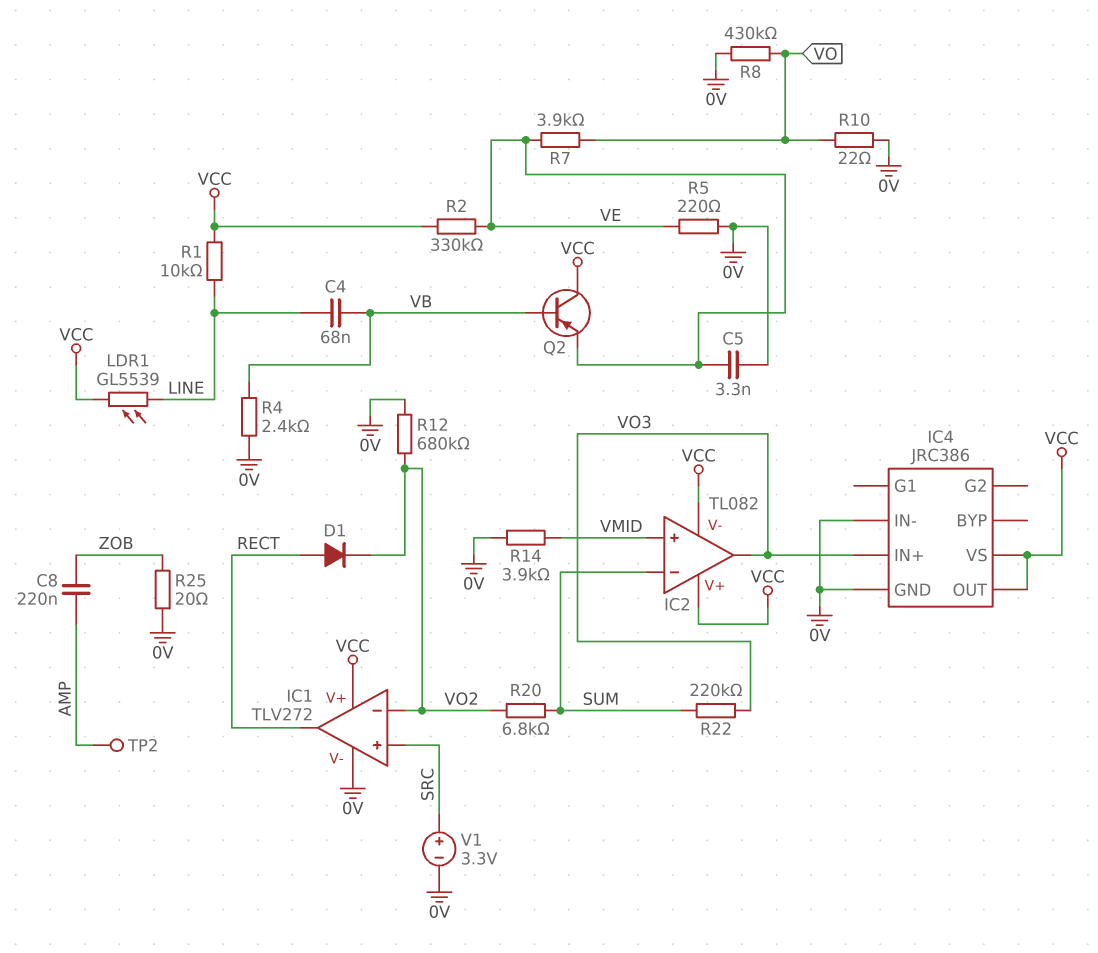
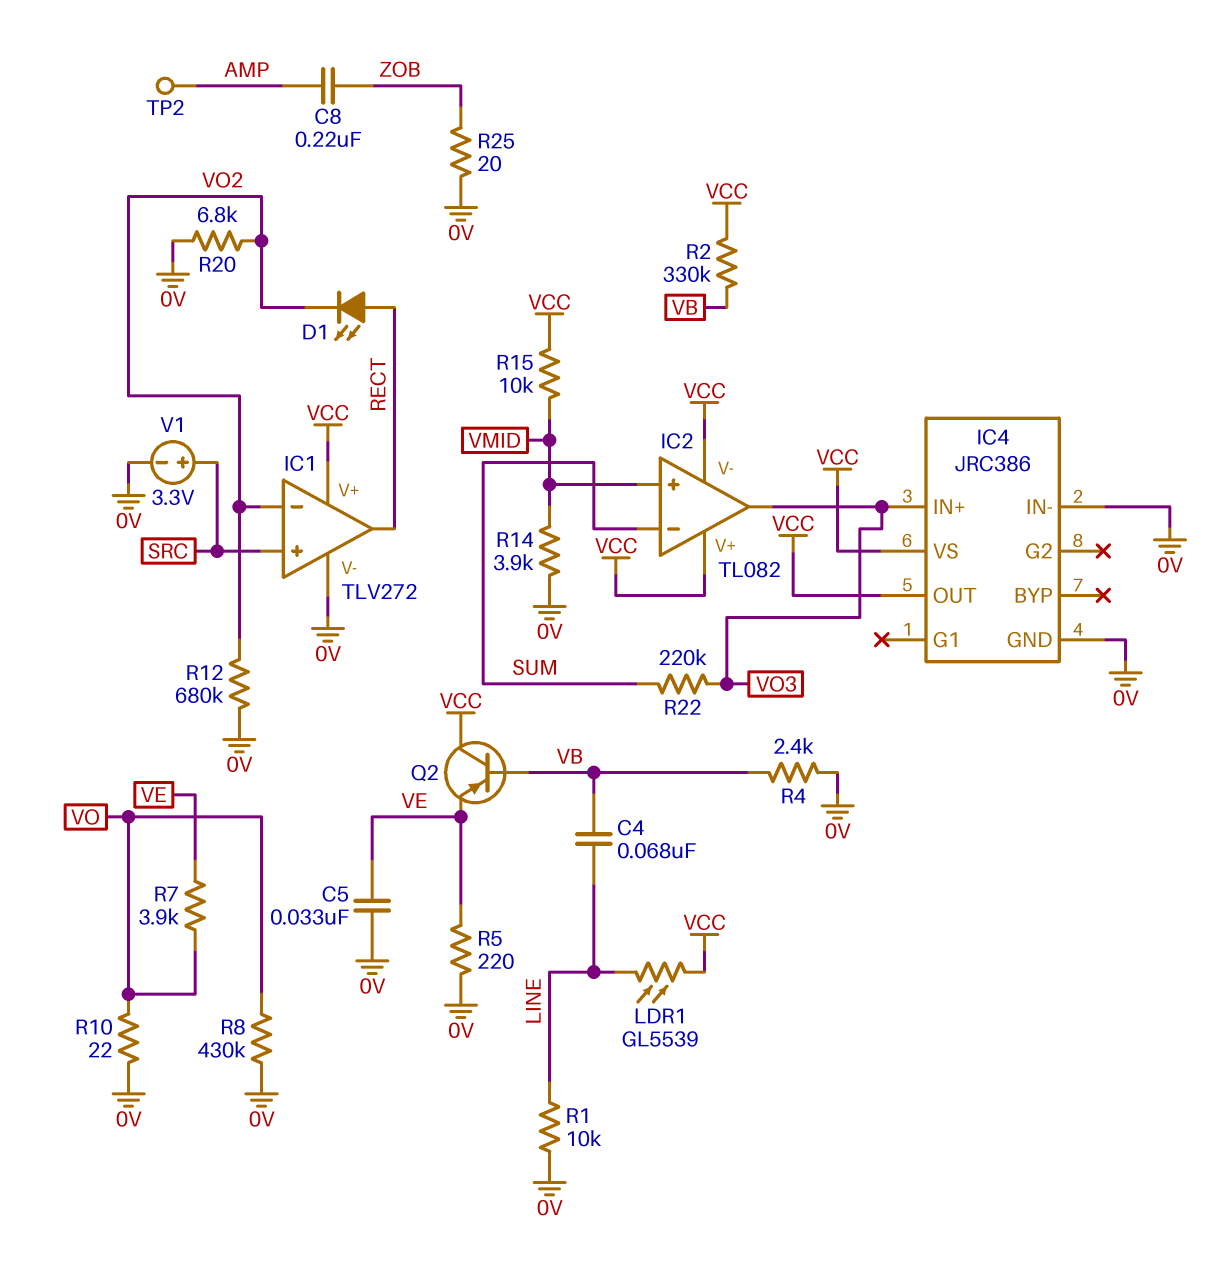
C5: 3.3nF (0V, VE) -> 33nF (0V, VE)
D1: diode (A RECT, K VO2) -> LED (A RECT, K VO2)
R1: 10k (LINE, VCC) -> 10k (0V, LINE)
R2: 330k (VCC, VE) -> 330k (VB, VCC)
R15: none -> 10k (VCC, VMID)
R20: 6.8k (SUM, VO2) -> 6.8k (0V, VO2)

